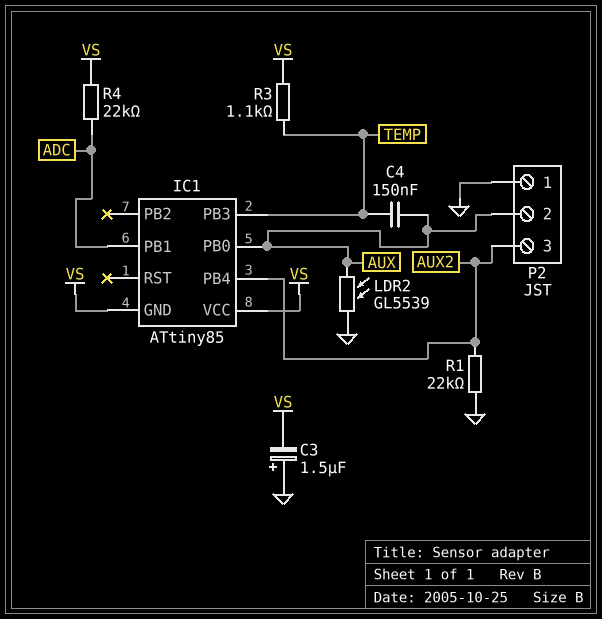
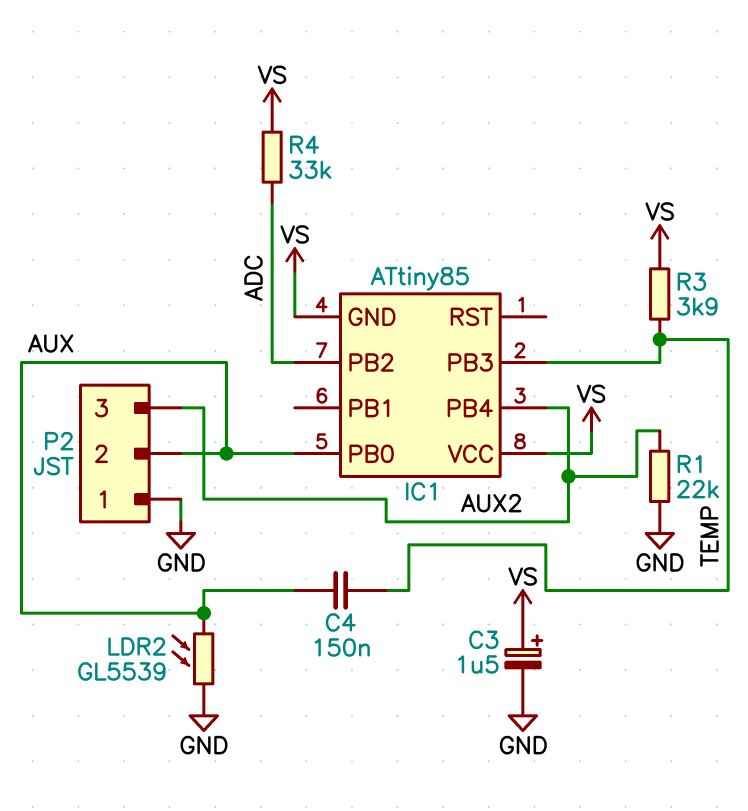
C3: 1.5uF (plus GND, minus VS) -> 1.5uF (plus VS, minus GND)
IC1 pin PB1: ADC -> none
IC1 pin PB2: none -> ADC
R3: 1.1k (TEMP, VS) -> 3.9k (TEMP, VS)
R4: 22k (ADC, VS) -> 33k (ADC, VS)

